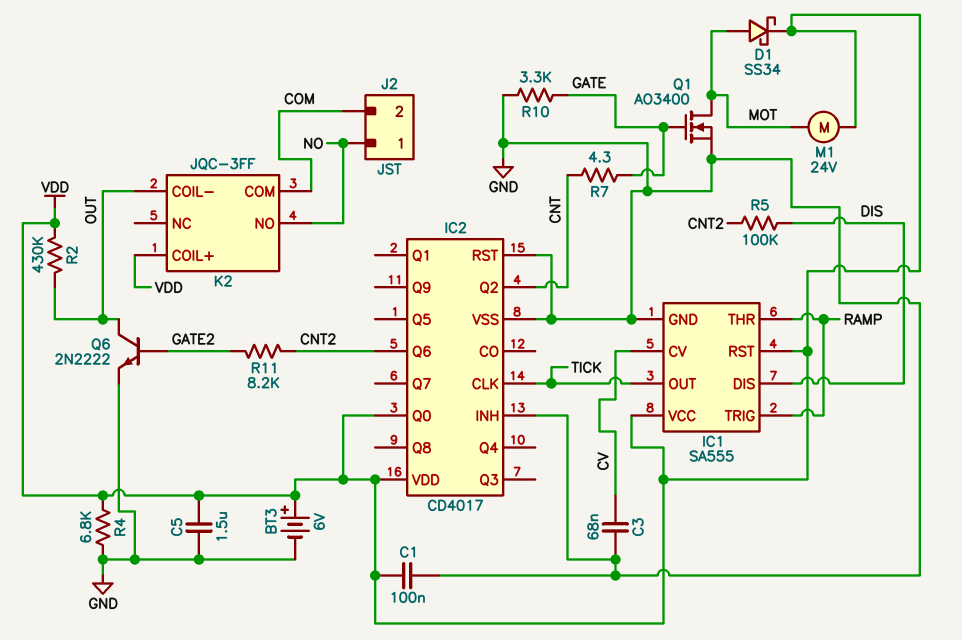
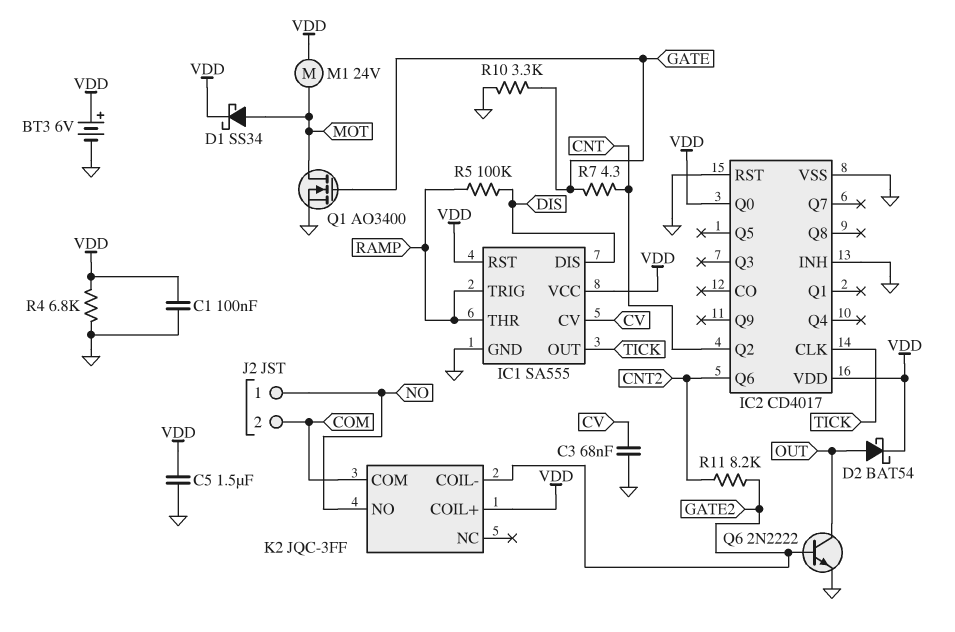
D2: none -> schottky BAT54 (A OUT, K VDD)
K2 pin COIL-: OUT -> GATE2
R2: 430k (OUT, VDD) -> none
R5: 100k (CNT2, DIS) -> 100k (DIS, RAMP)

